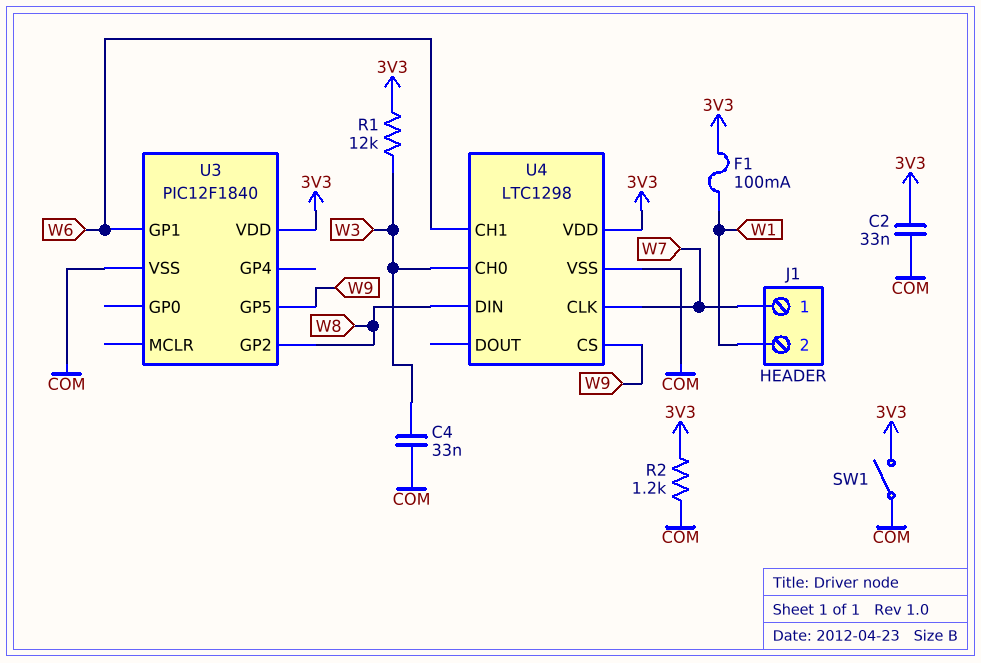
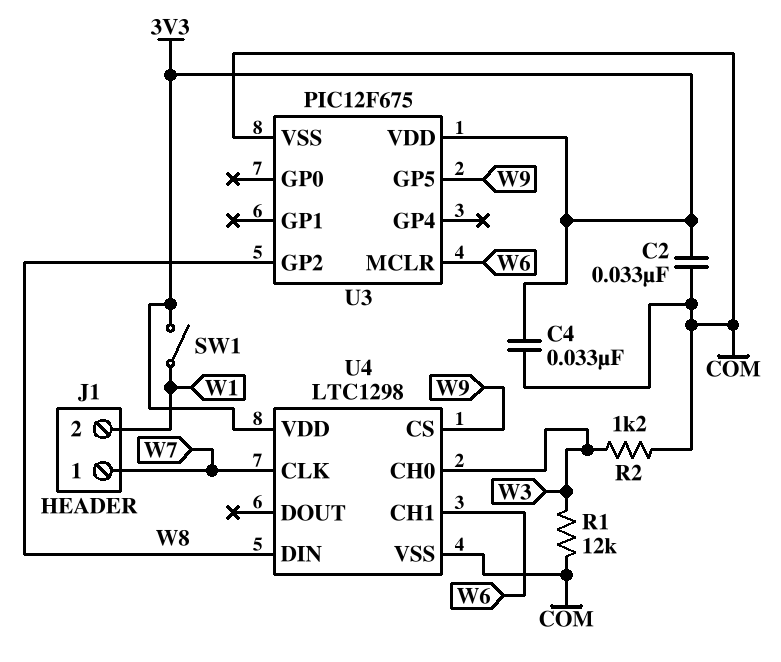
C4: 33nF (COM, W3) -> 33nF (3V3, COM)
F1: 100mA (3V3, W1) -> none
R1: 12k (3V3, W3) -> 12k (COM, W3)
R2: 1.2k (3V3, COM) -> 1.2k (COM, W3)
SW1: switch (3V3, COM) -> switch (3V3, W1)
U3: PIC12F1840 -> PIC12F675
U3 pin GP1: W6 -> none
U3 pin MCLR: none -> W6

